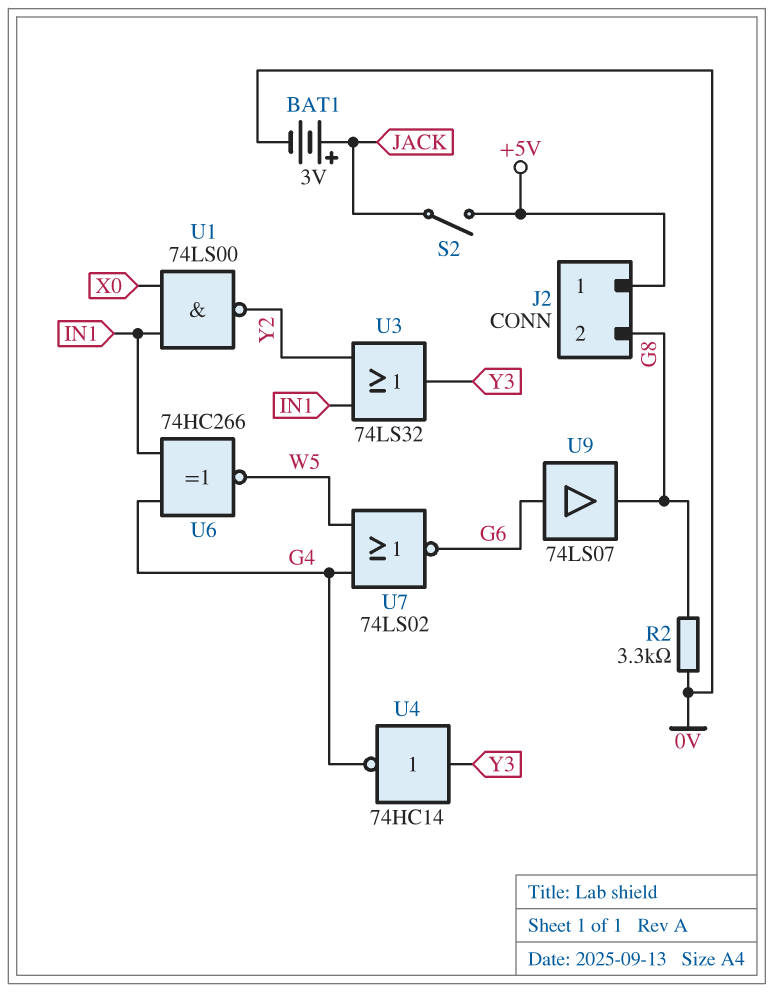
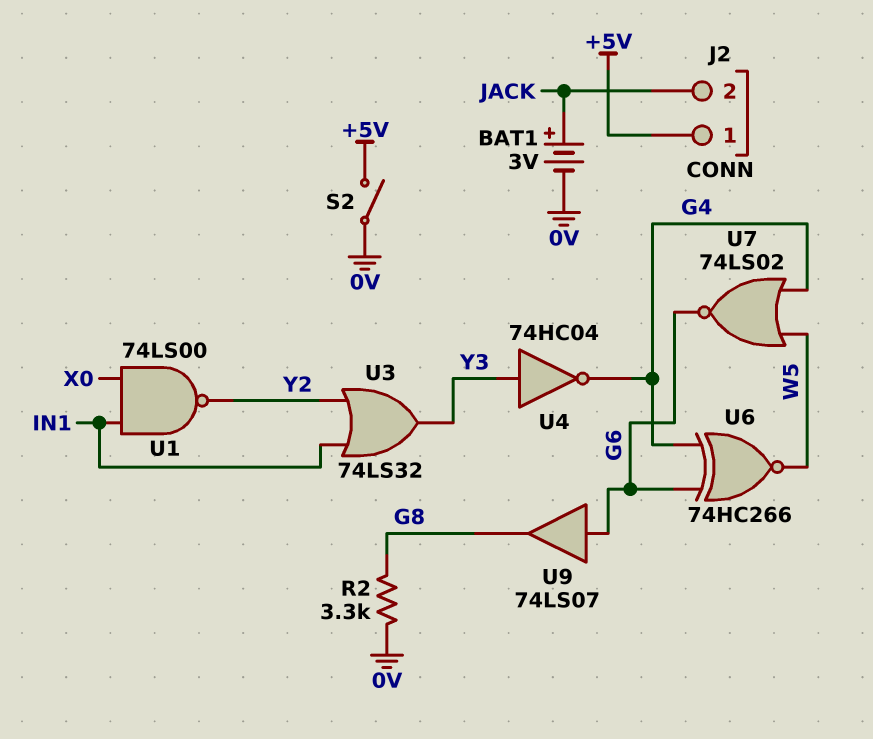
J2 pin 2: G8 -> JACK
S2: switch (+5V, JACK) -> switch (+5V, 0V)
U4: NOT 74HC14 (in Y3, out G4) -> NOT 74HC04 (in Y3, out G4)
U6: XNOR 74HC266 (in G4, in IN1, out W5) -> XNOR 74HC266 (in G4, in G6, out W5)

